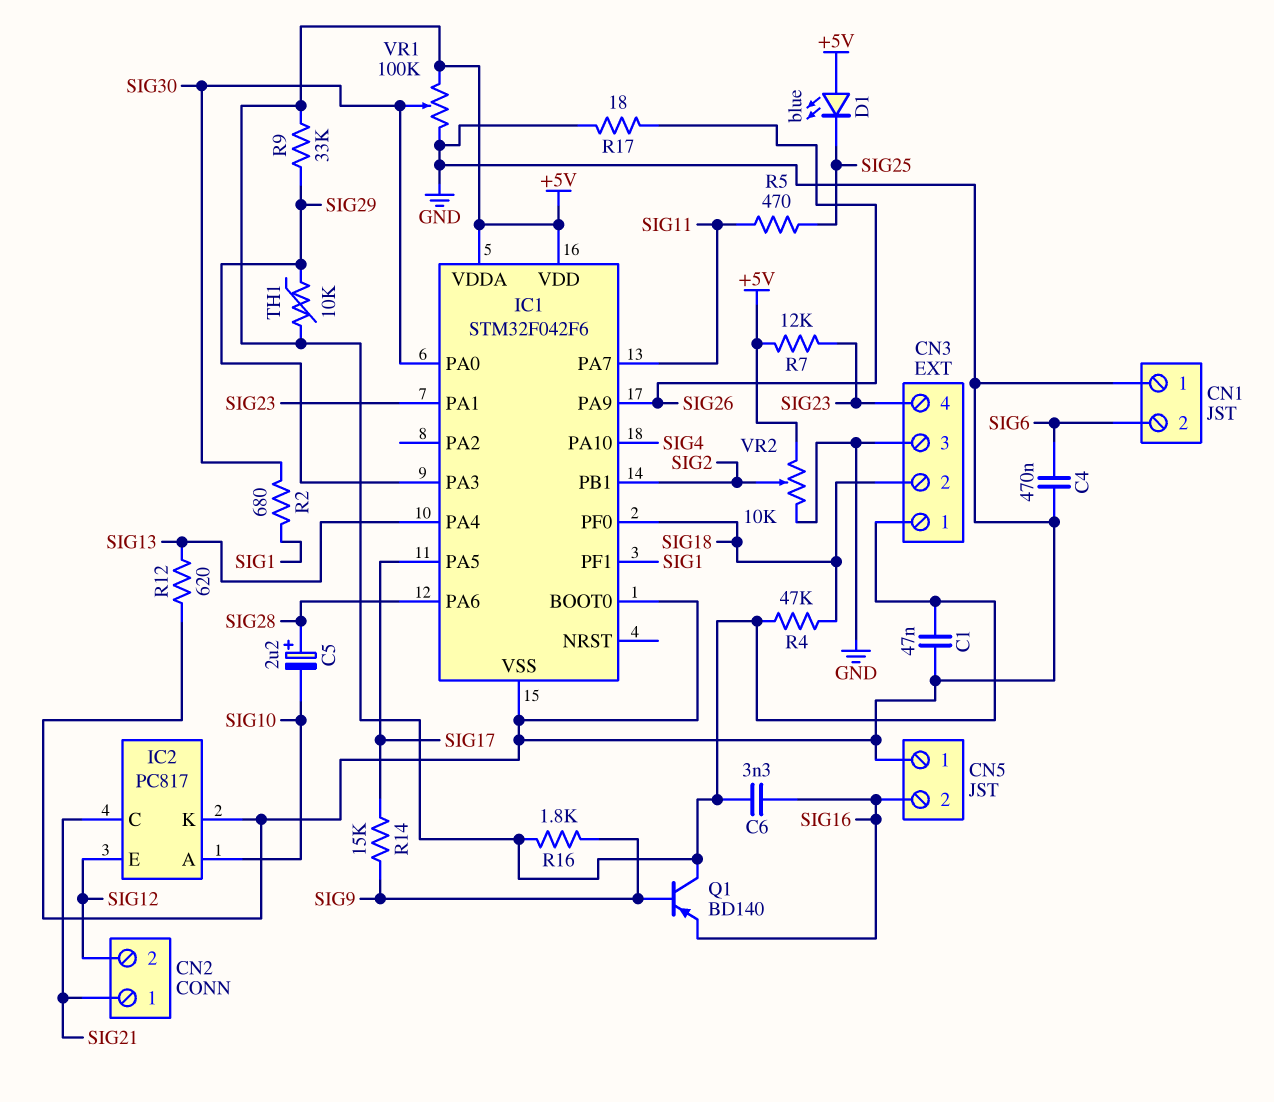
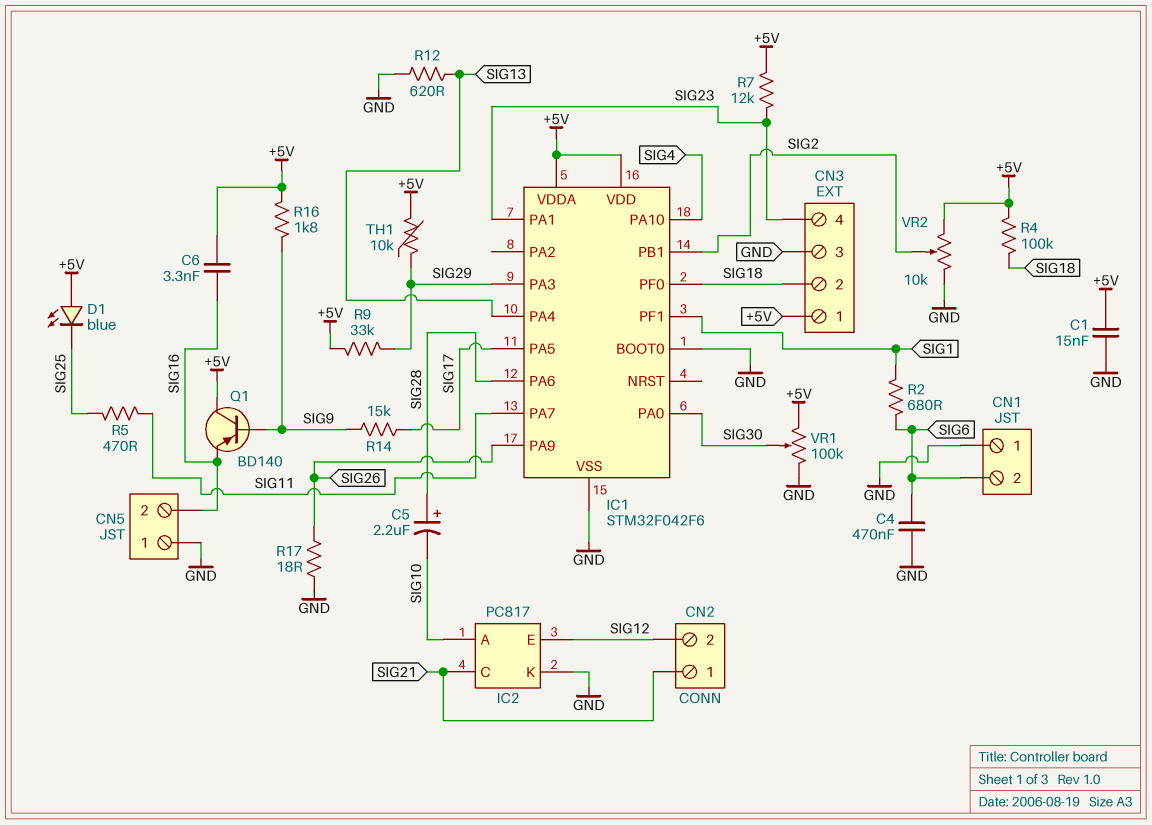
C1: 47nF (+5V, GND) -> 15nF (+5V, GND)
R2: 680 (SIG1, SIG30) -> 680 (SIG1, SIG6)
R4: 47k (+5V, SIG18) -> 100k (+5V, SIG18)

